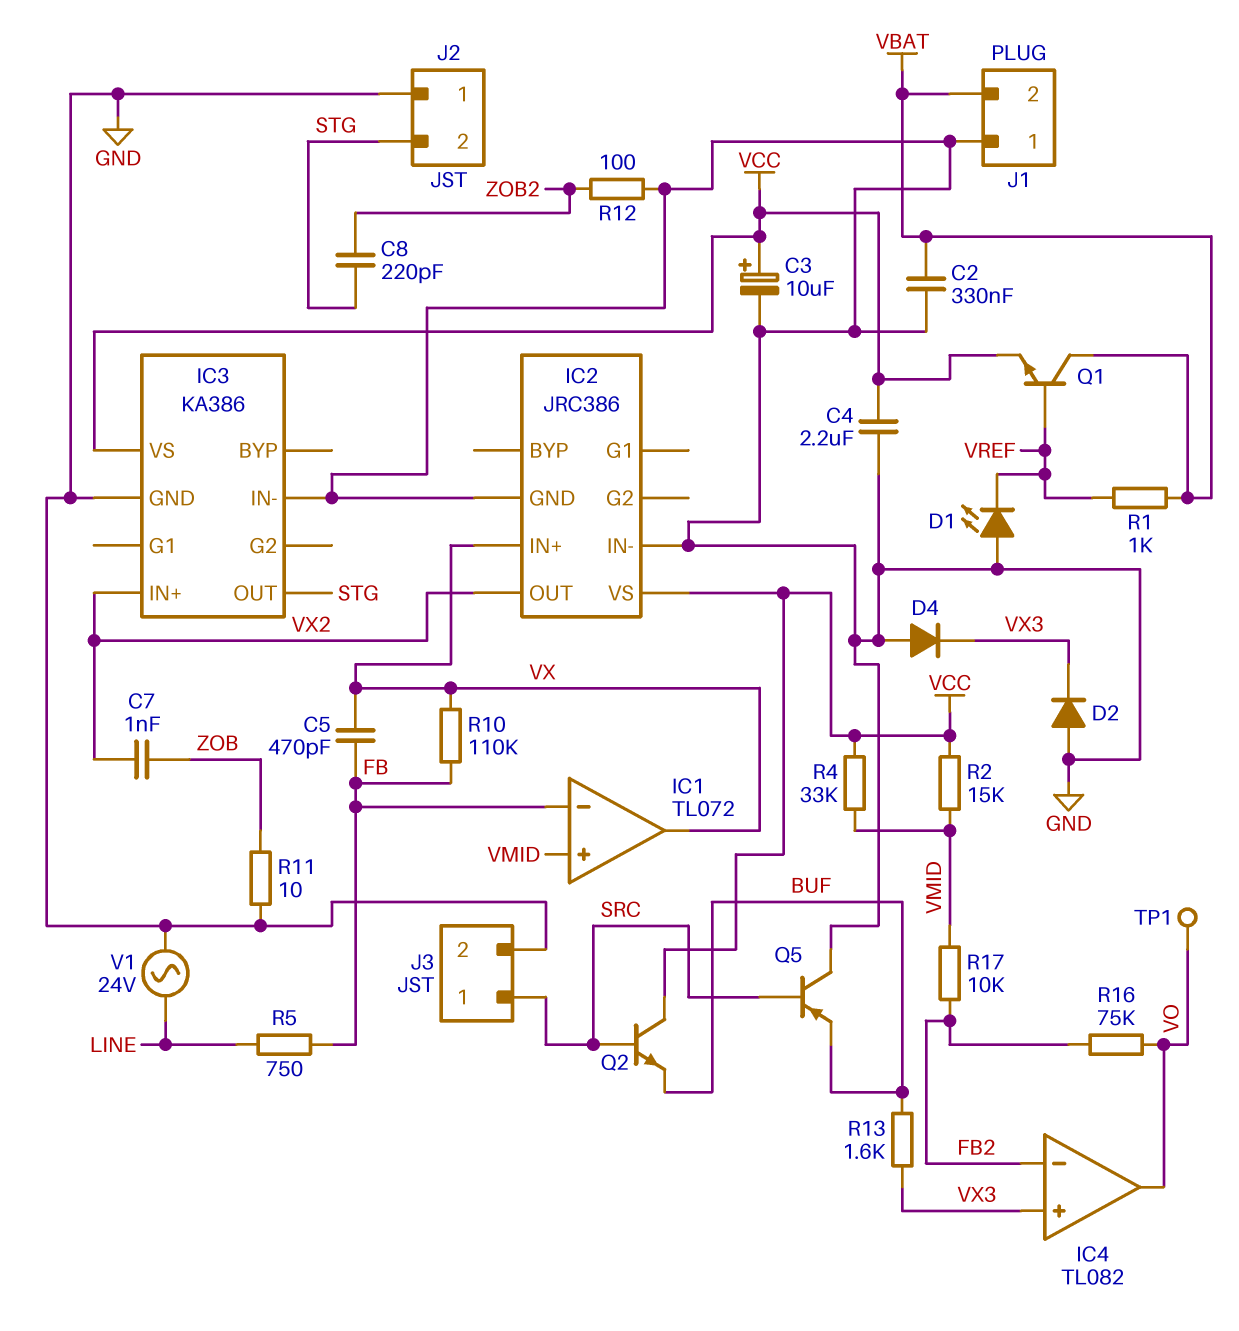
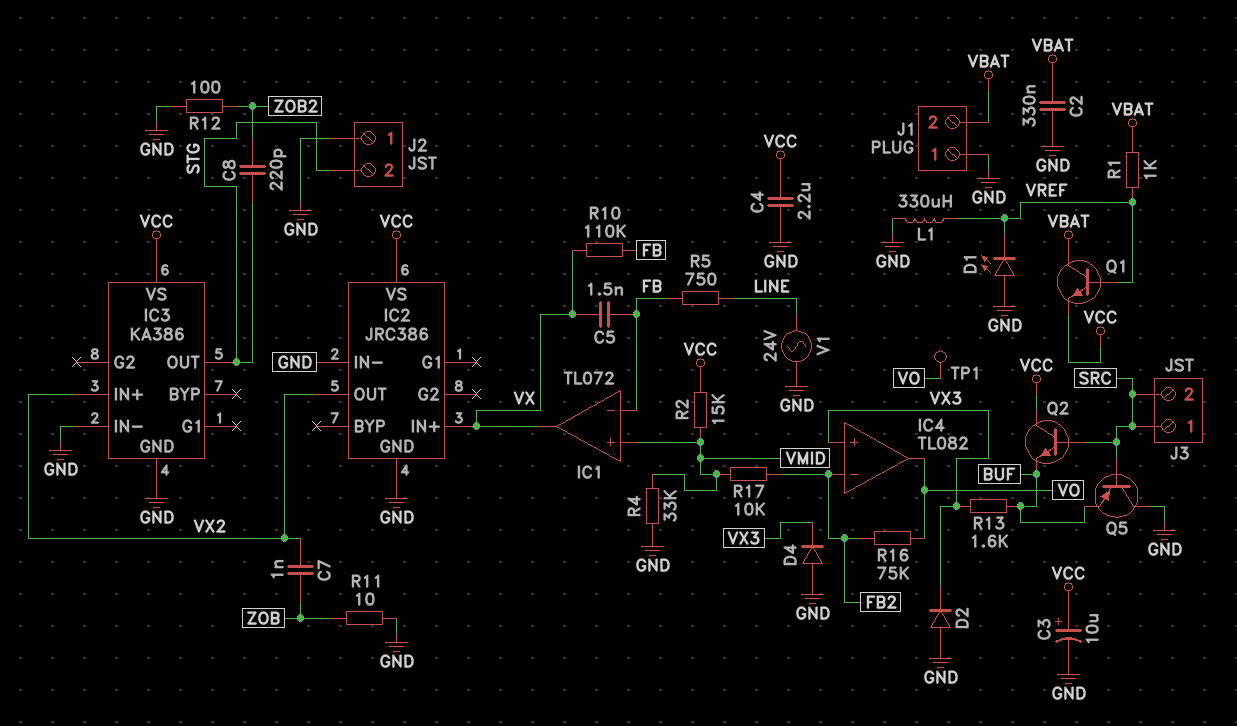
C5: 470pF (FB, VX) -> 1.5nF (FB, VX)
J3 pin 2: GND -> SRC
L1: none -> 330uH (GND, VREF)
R4: 33k (VCC, VMID) -> 33k (GND, VMID)

